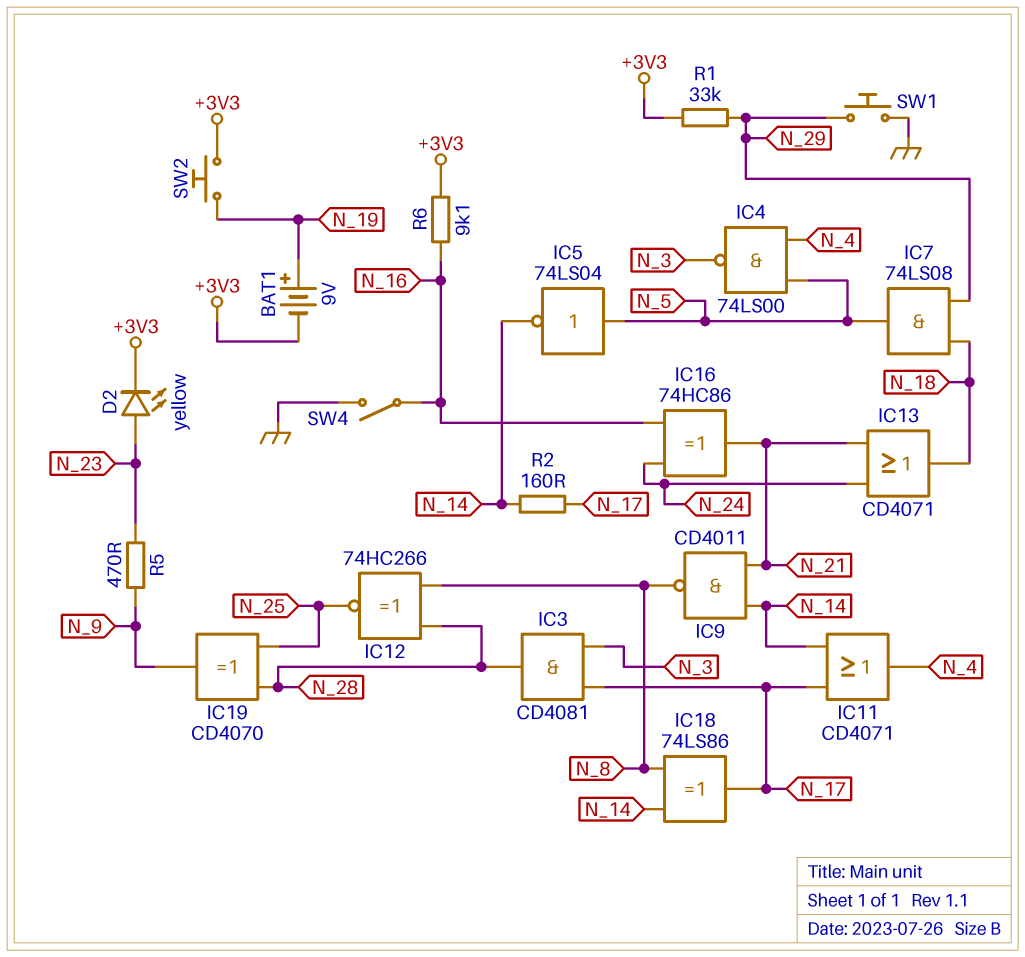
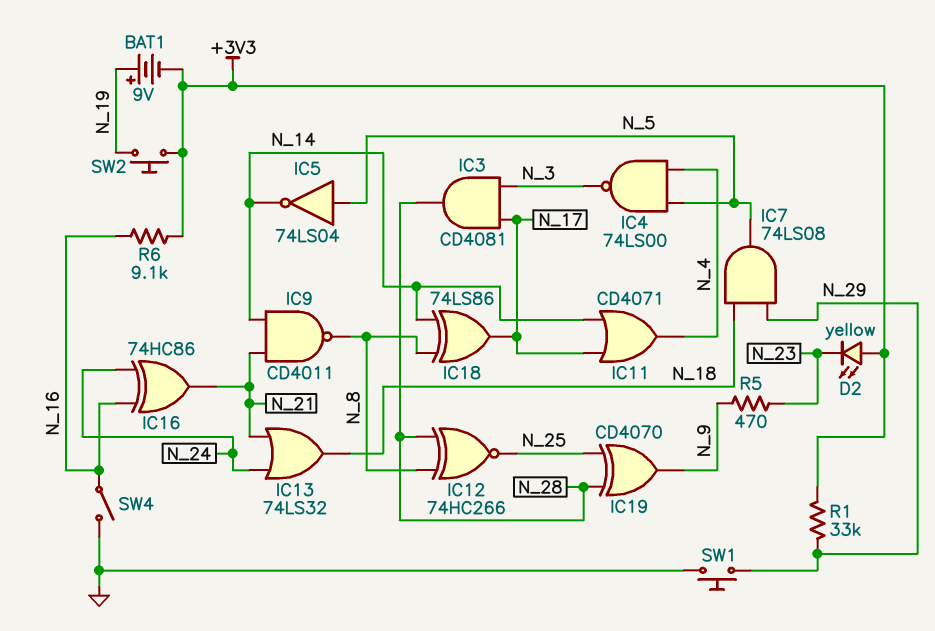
D2: LED yellow (A N_23, K +3V3) -> LED yellow (A +3V3, K N_23)
IC13: OR CD4071 (in N_21, in N_24, out N_18) -> OR 74LS32 (in N_21, in N_24, out N_18)
R2: 160 (N_14, N_17) -> none

